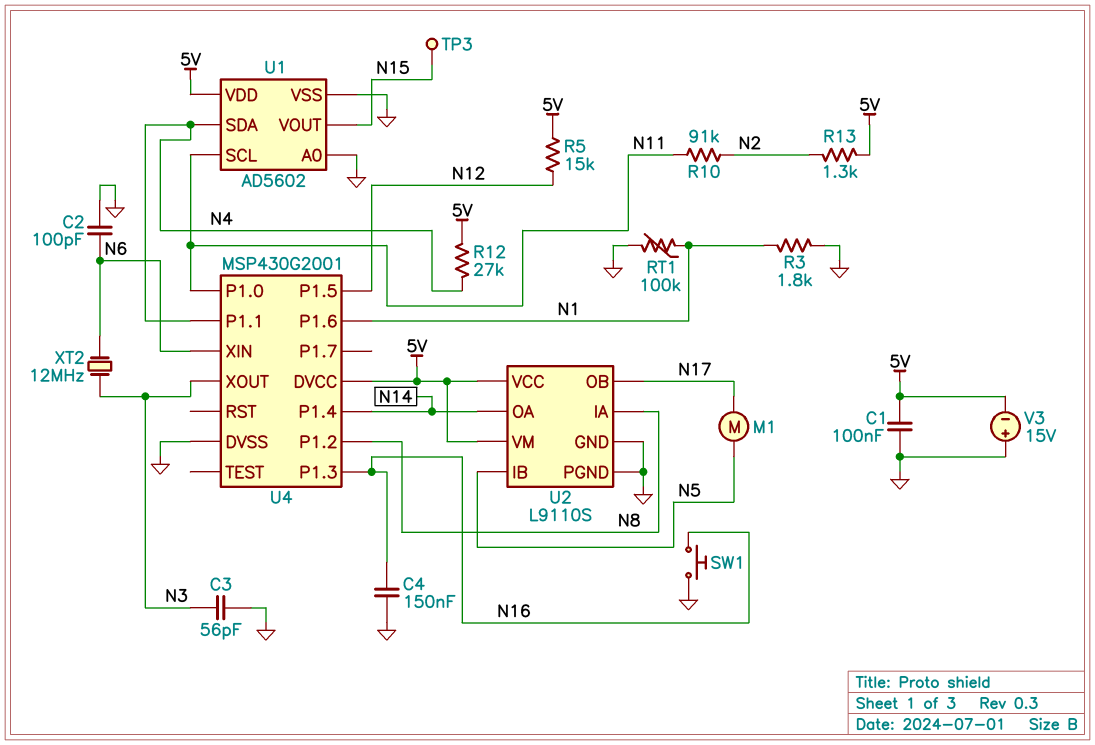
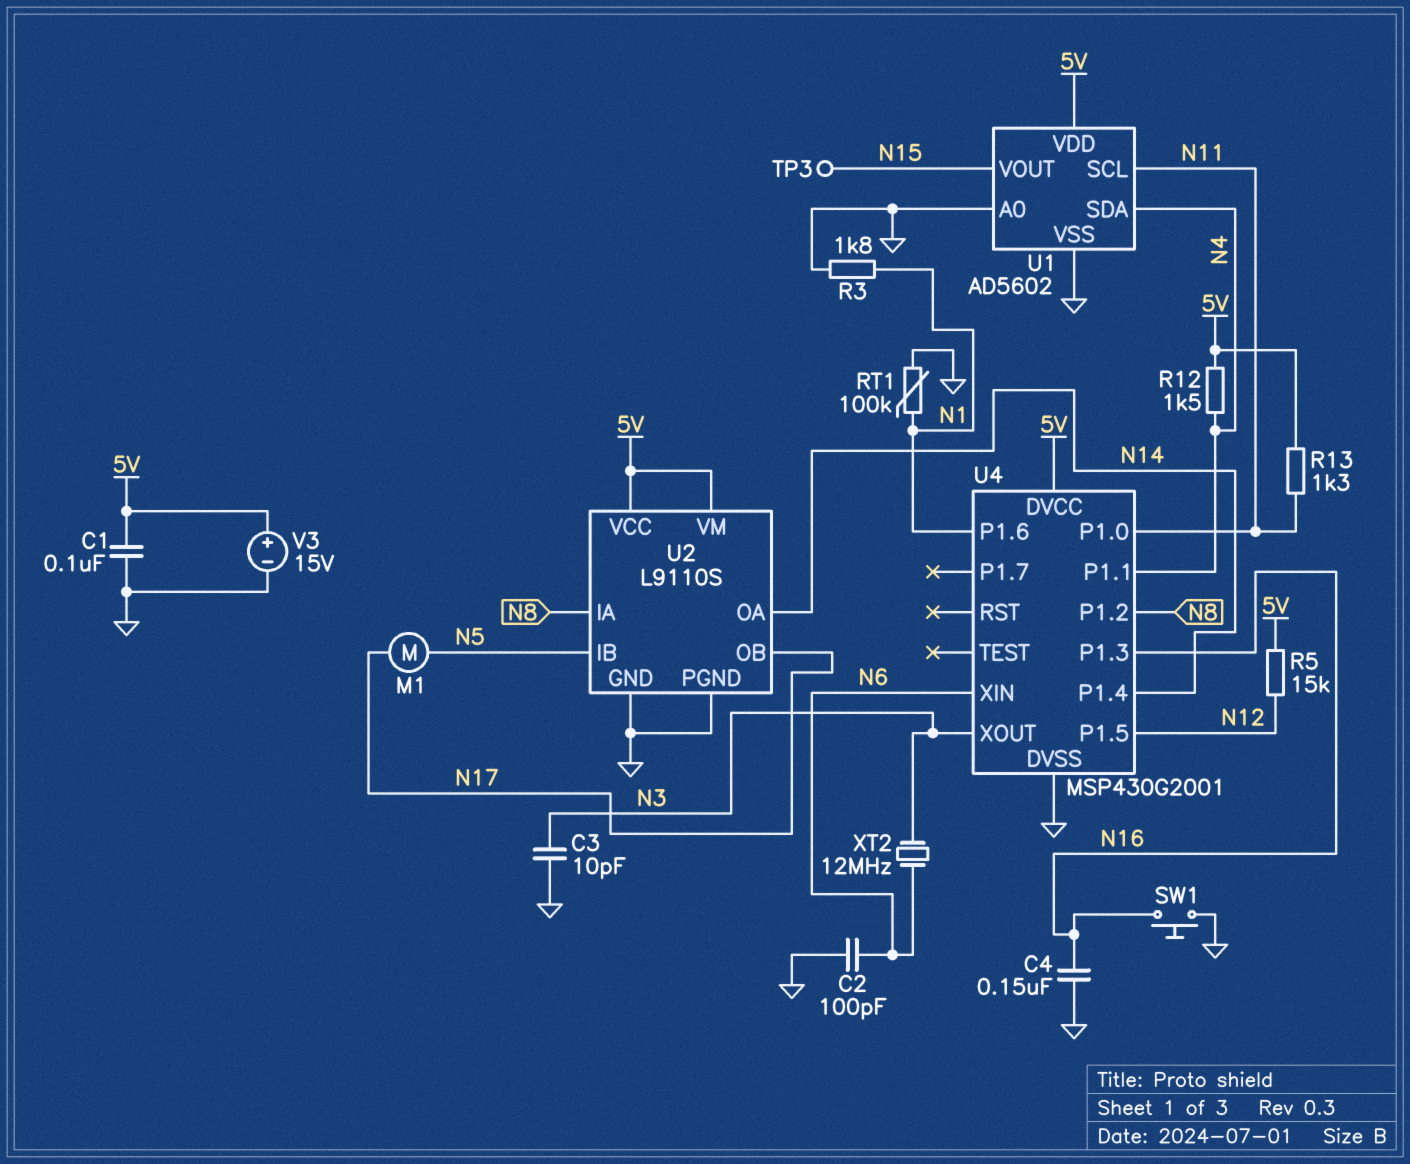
C3: 56pF (GND, N3) -> 10pF (GND, N3)
R10: 91k (N2, N11) -> none
R12: 27k (5V, N4) -> 1.5k (5V, N4)
R13: 1.3k (5V, N2) -> 1.3k (5V, N11)
V3: 15V (plus GND, minus 5V) -> 15V (plus 5V, minus GND)

